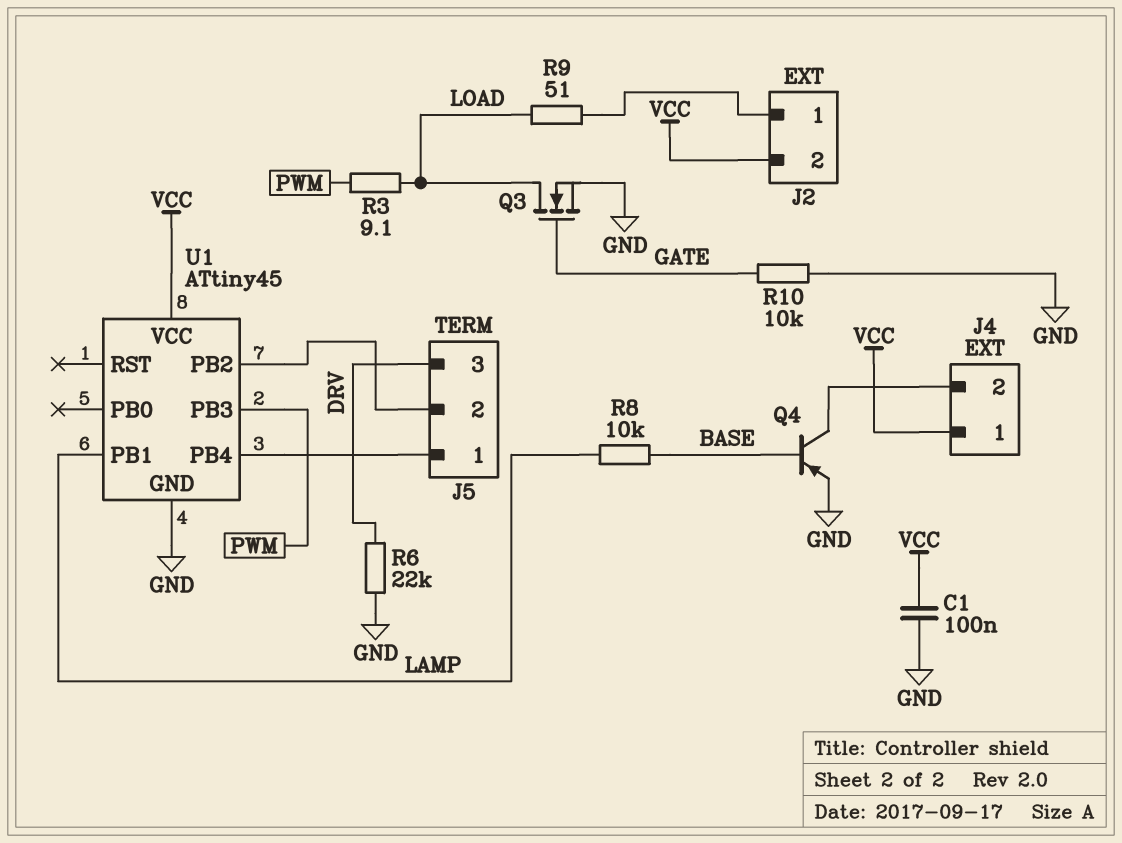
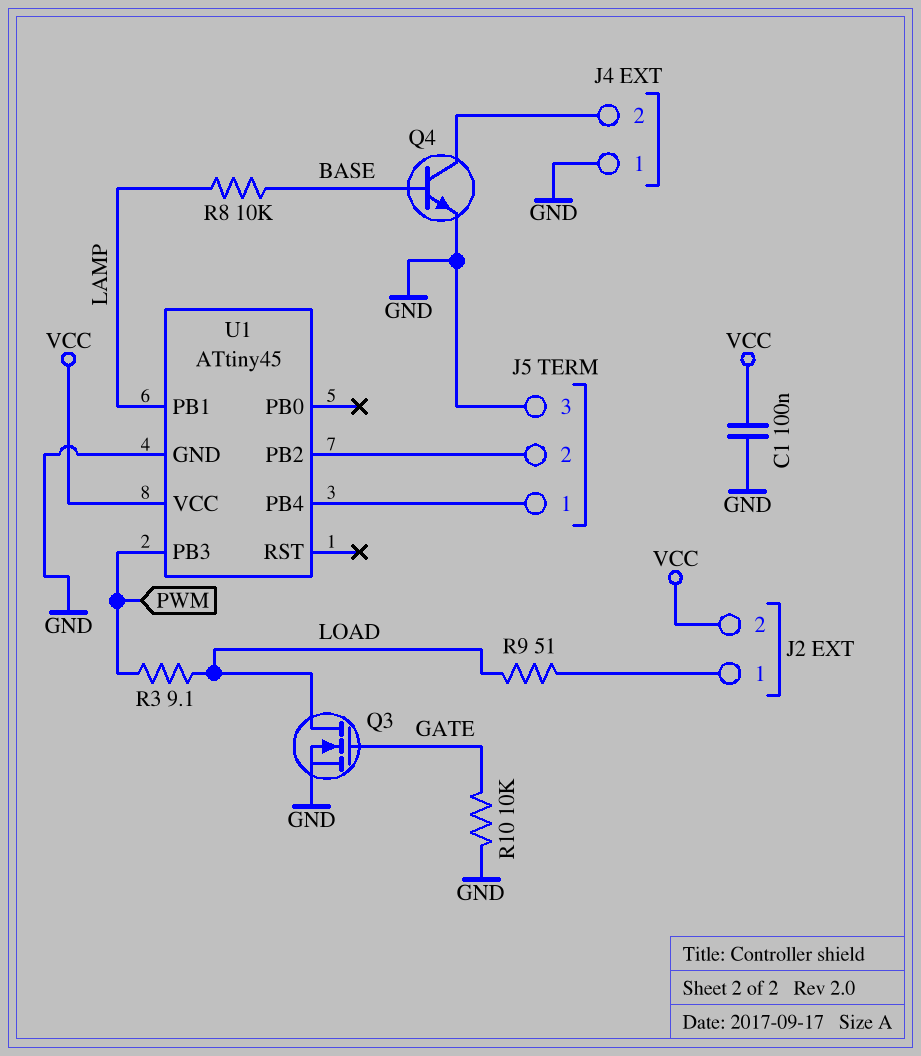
J4 pin 1: VCC -> GND
J5 pin 3: DRV -> GND
Q4: PNP (B BASE, C J4/2, E GND) -> NPN (B BASE, C J4/2, E GND)
R6: 22k (DRV, GND) -> none

